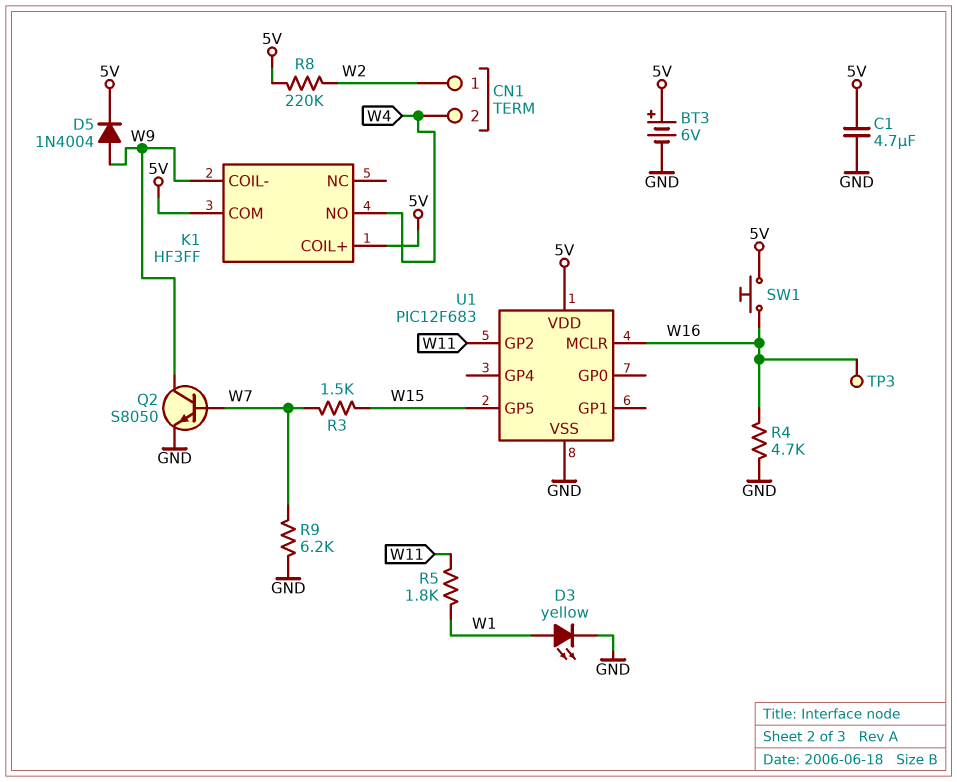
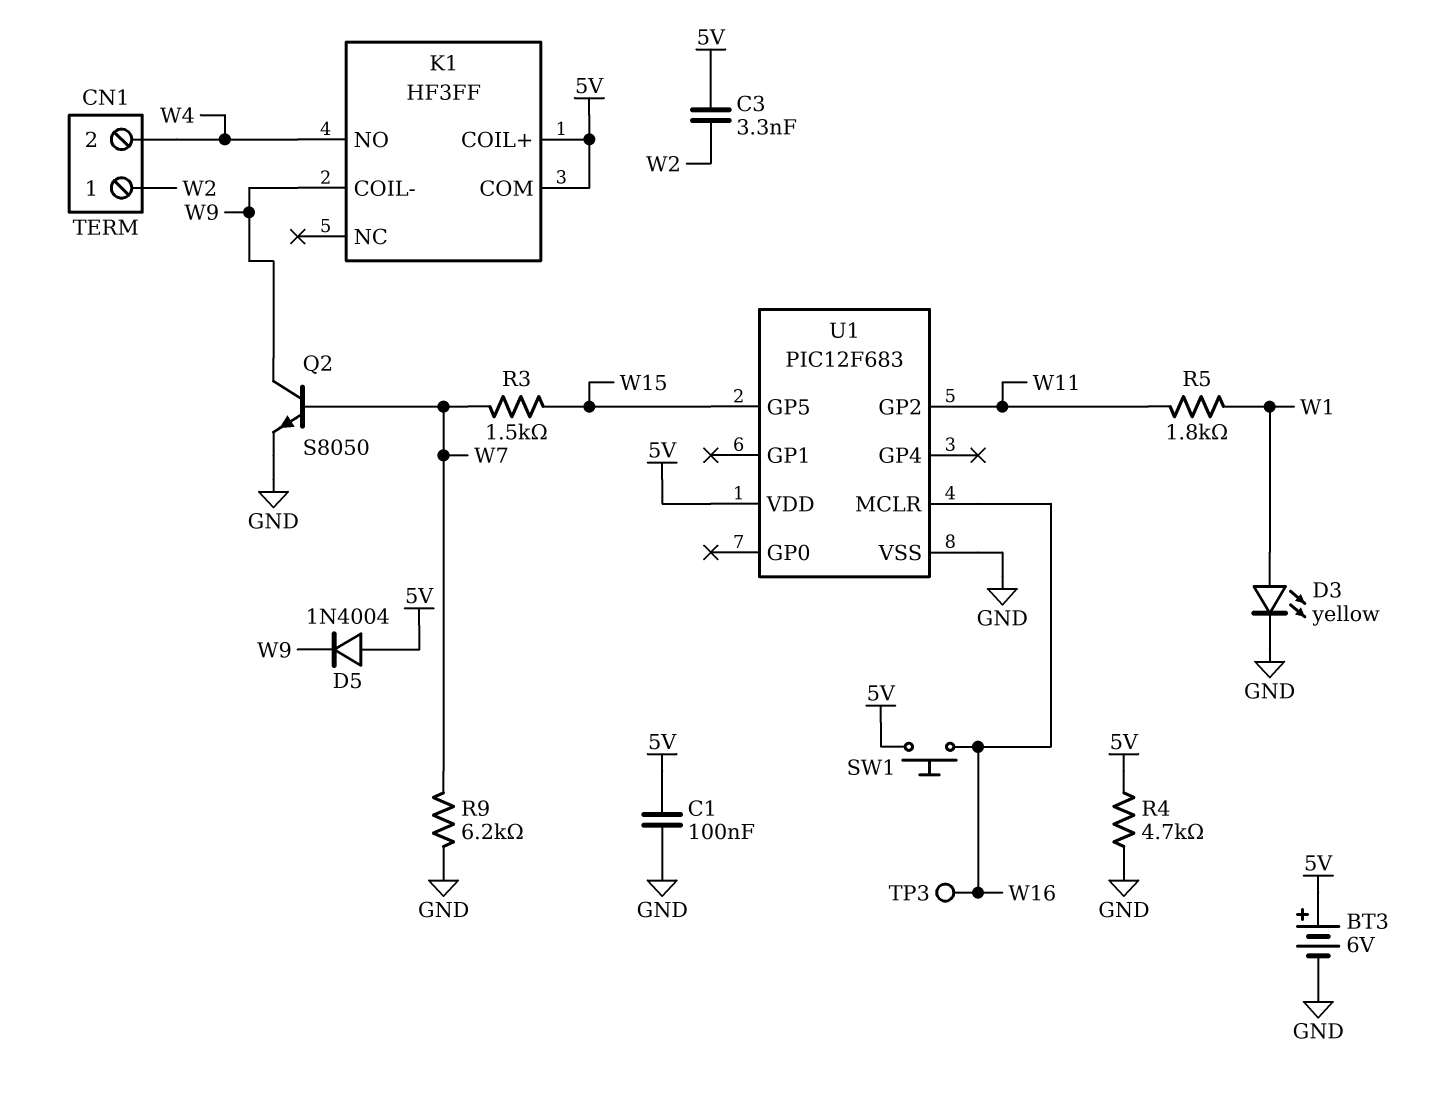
C1: 4.7uF (5V, GND) -> 100nF (5V, GND)
C3: none -> 3.3nF (5V, W2)
D5: diode 1N4004 (A W9, K 5V) -> diode 1N4004 (A 5V, K W9)
R4: 4.7k (GND, W16) -> 4.7k (5V, GND)
R8: 220k (5V, W2) -> none

